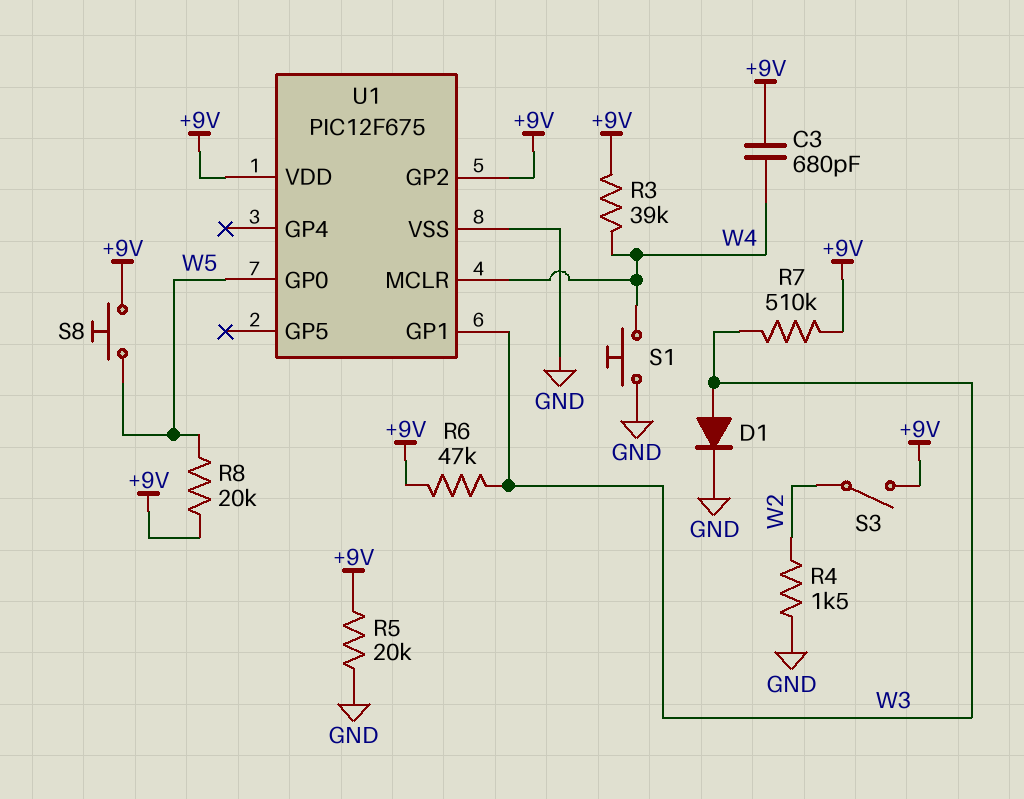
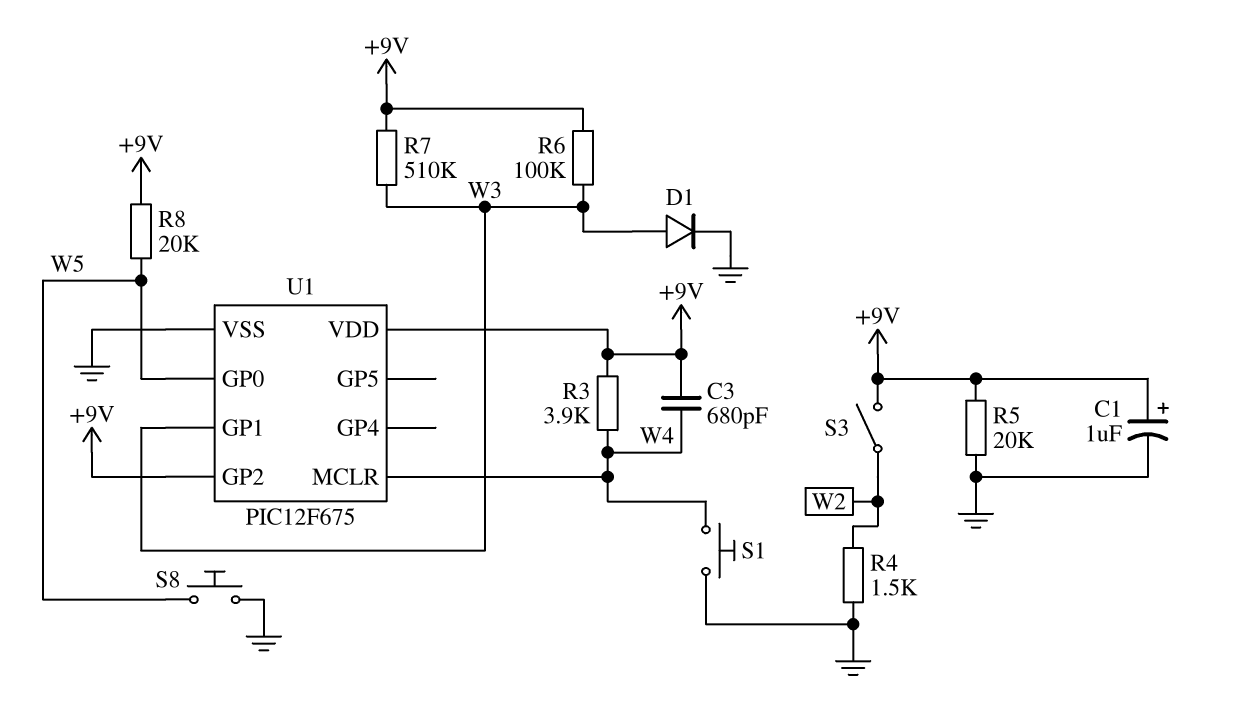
C1: none -> 1uF (plus +9V, minus GND)
R3: 39k (+9V, W4) -> 3.9k (+9V, W4)
R6: 47k (+9V, W3) -> 100k (+9V, W3)
S8: button (+9V, W5) -> button (GND, W5)

